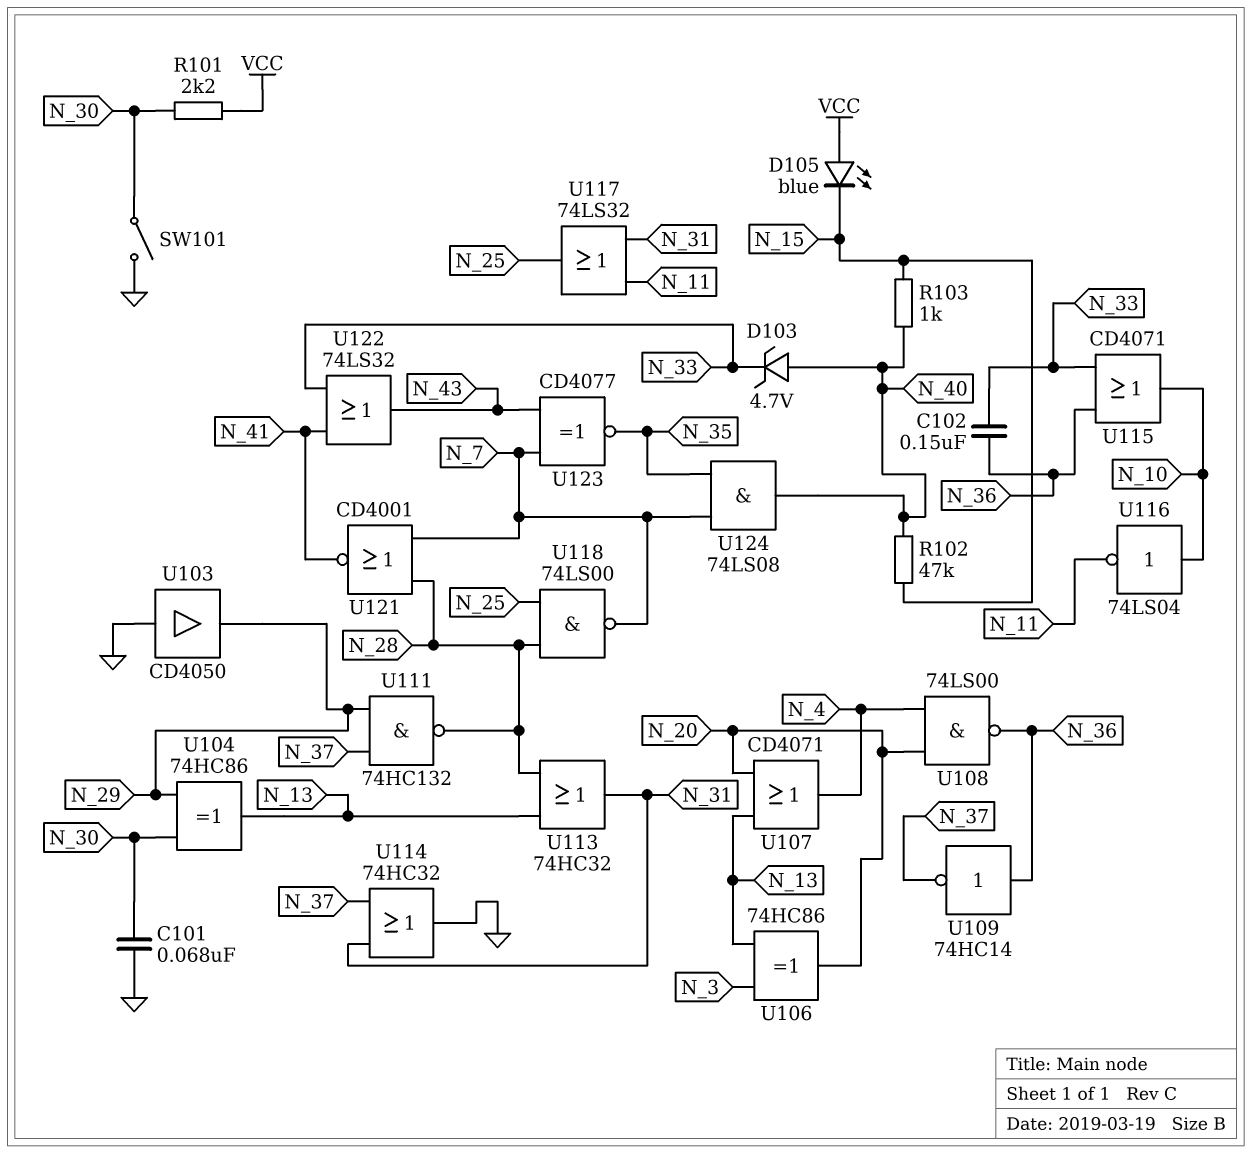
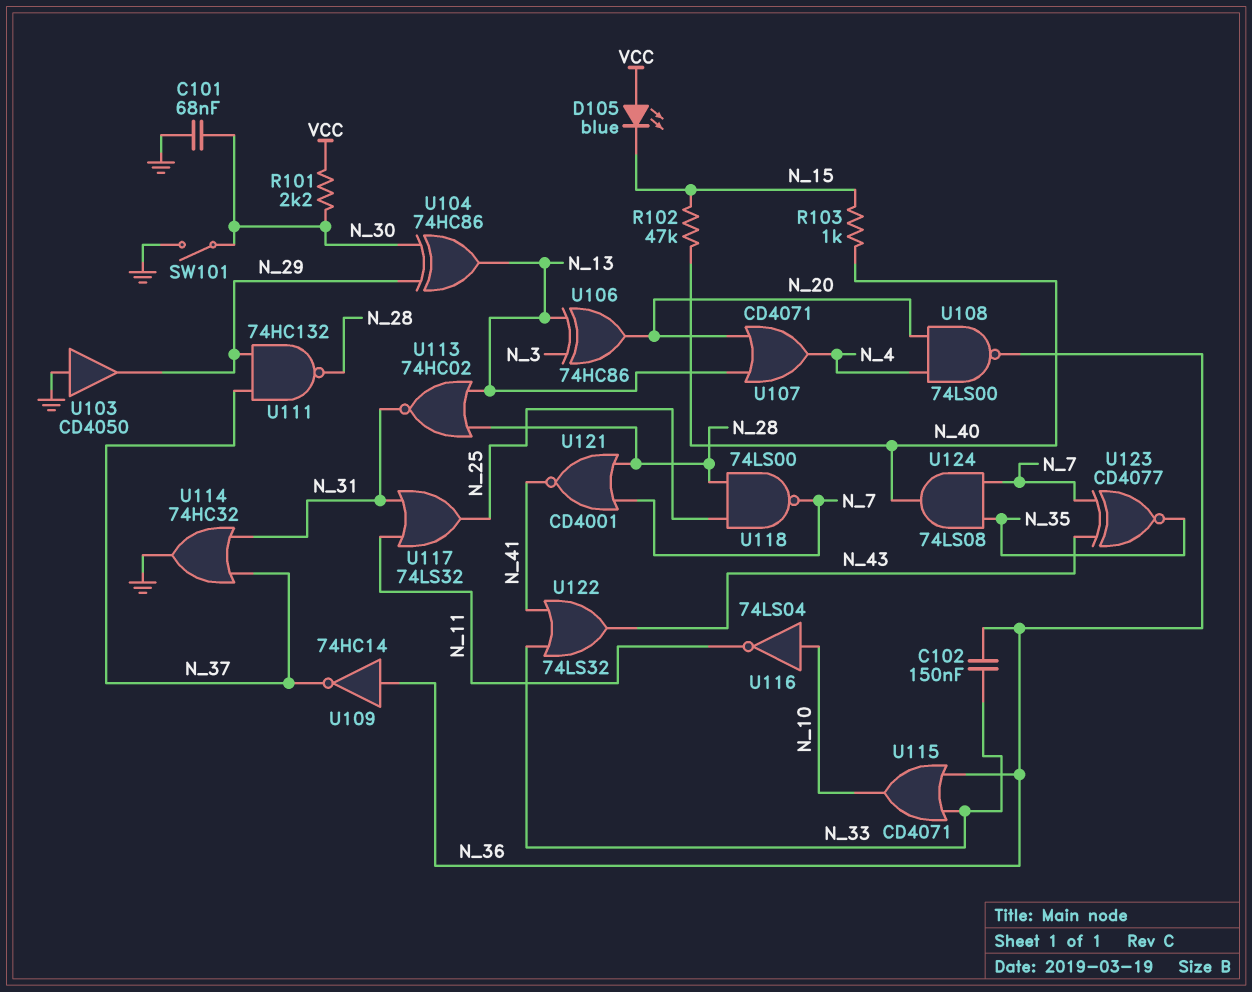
D103: zener 4.7V (A N_40, K N_33) -> none
U113: OR 74HC32 (in N_13, in N_28, out N_31) -> NOR 74HC02 (in N_13, in N_28, out N_31)

